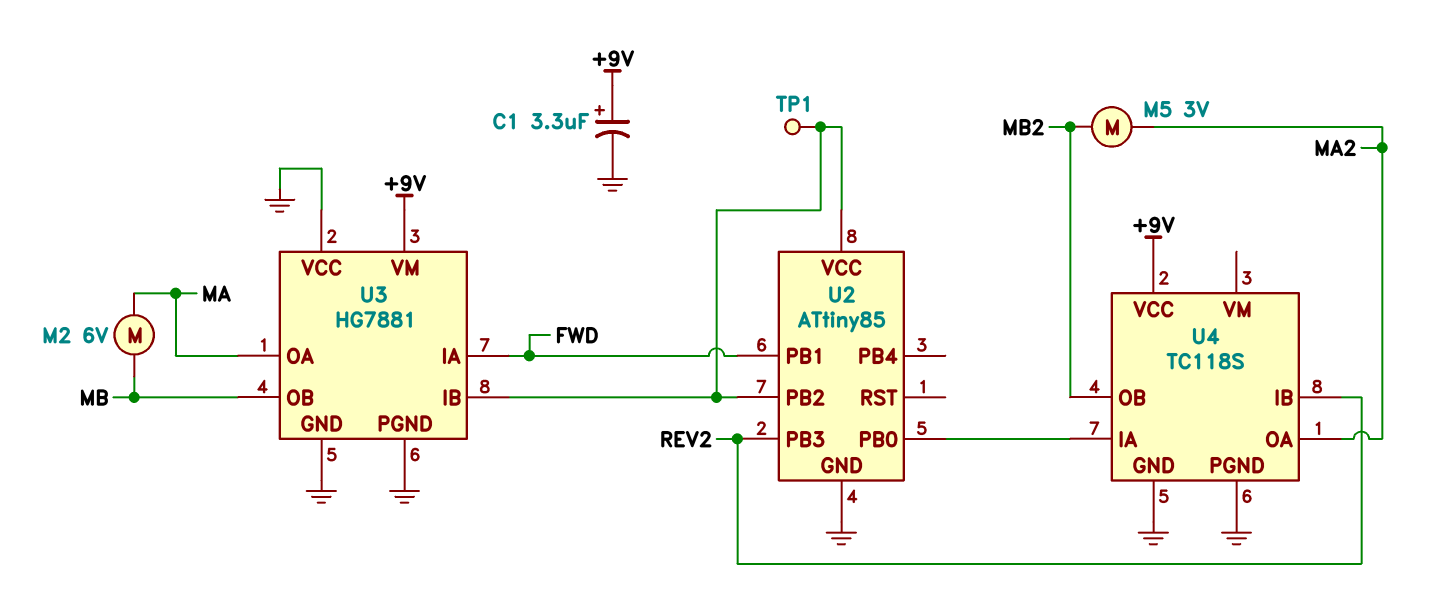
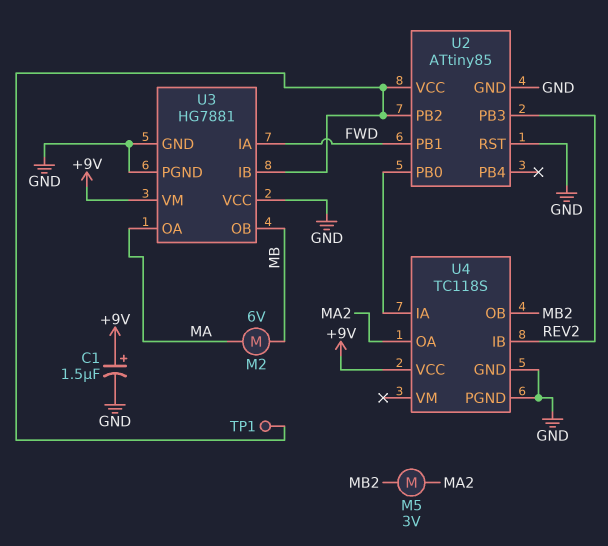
C1: 3.3uF (plus +9V, minus GND) -> 1.5uF (plus +9V, minus GND)
U2 pin RST: none -> GND

